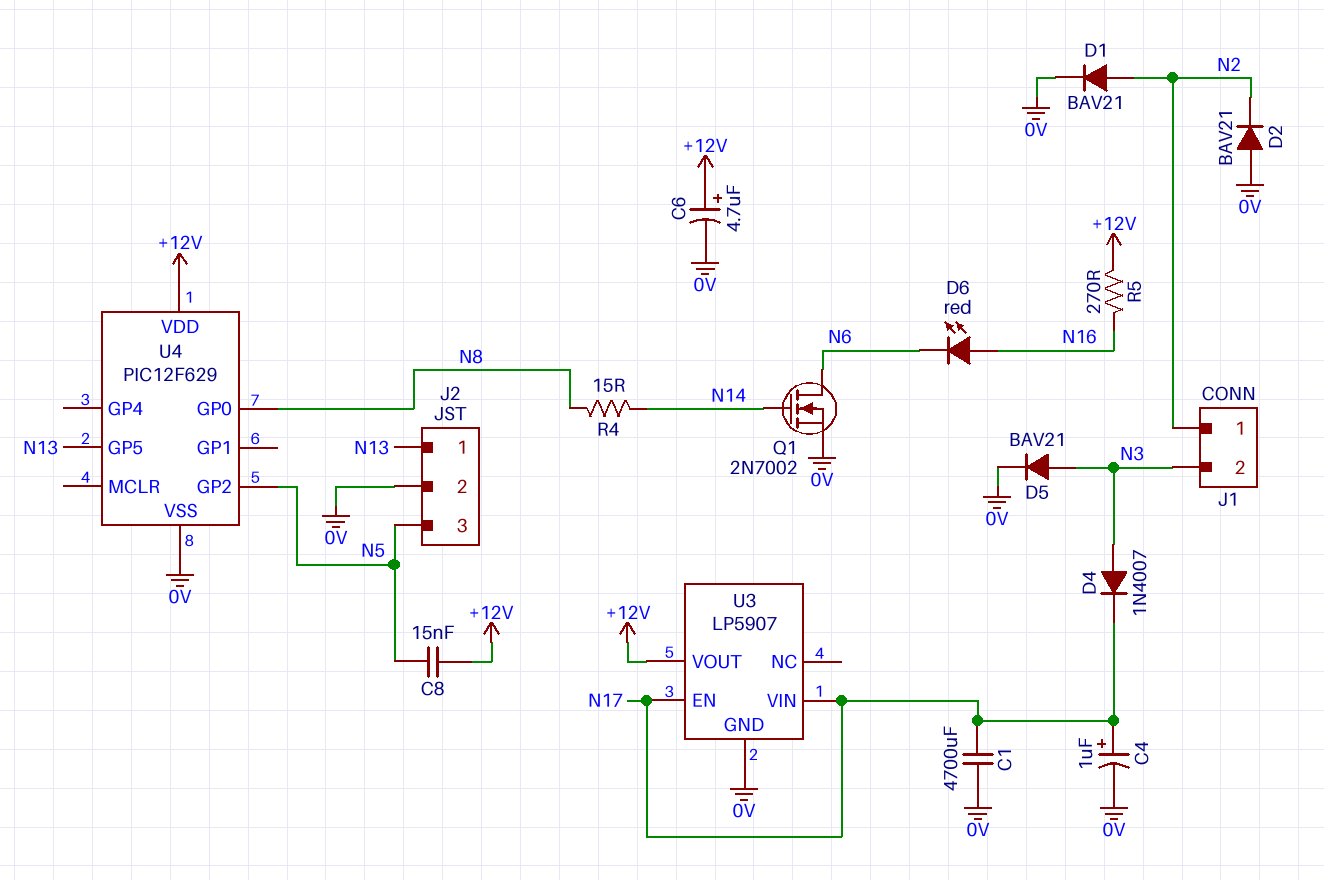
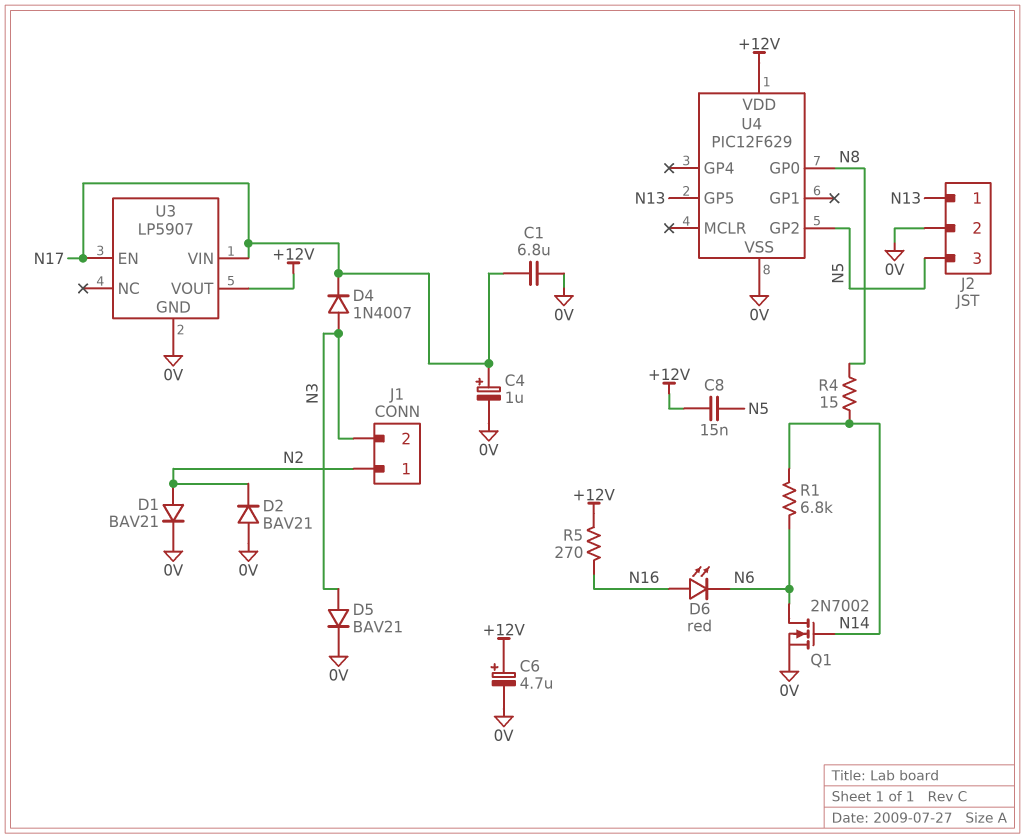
C1: 4700uF (0V, N17) -> 6.8uF (0V, N17)
R1: none -> 6.8k (N6, N14)

